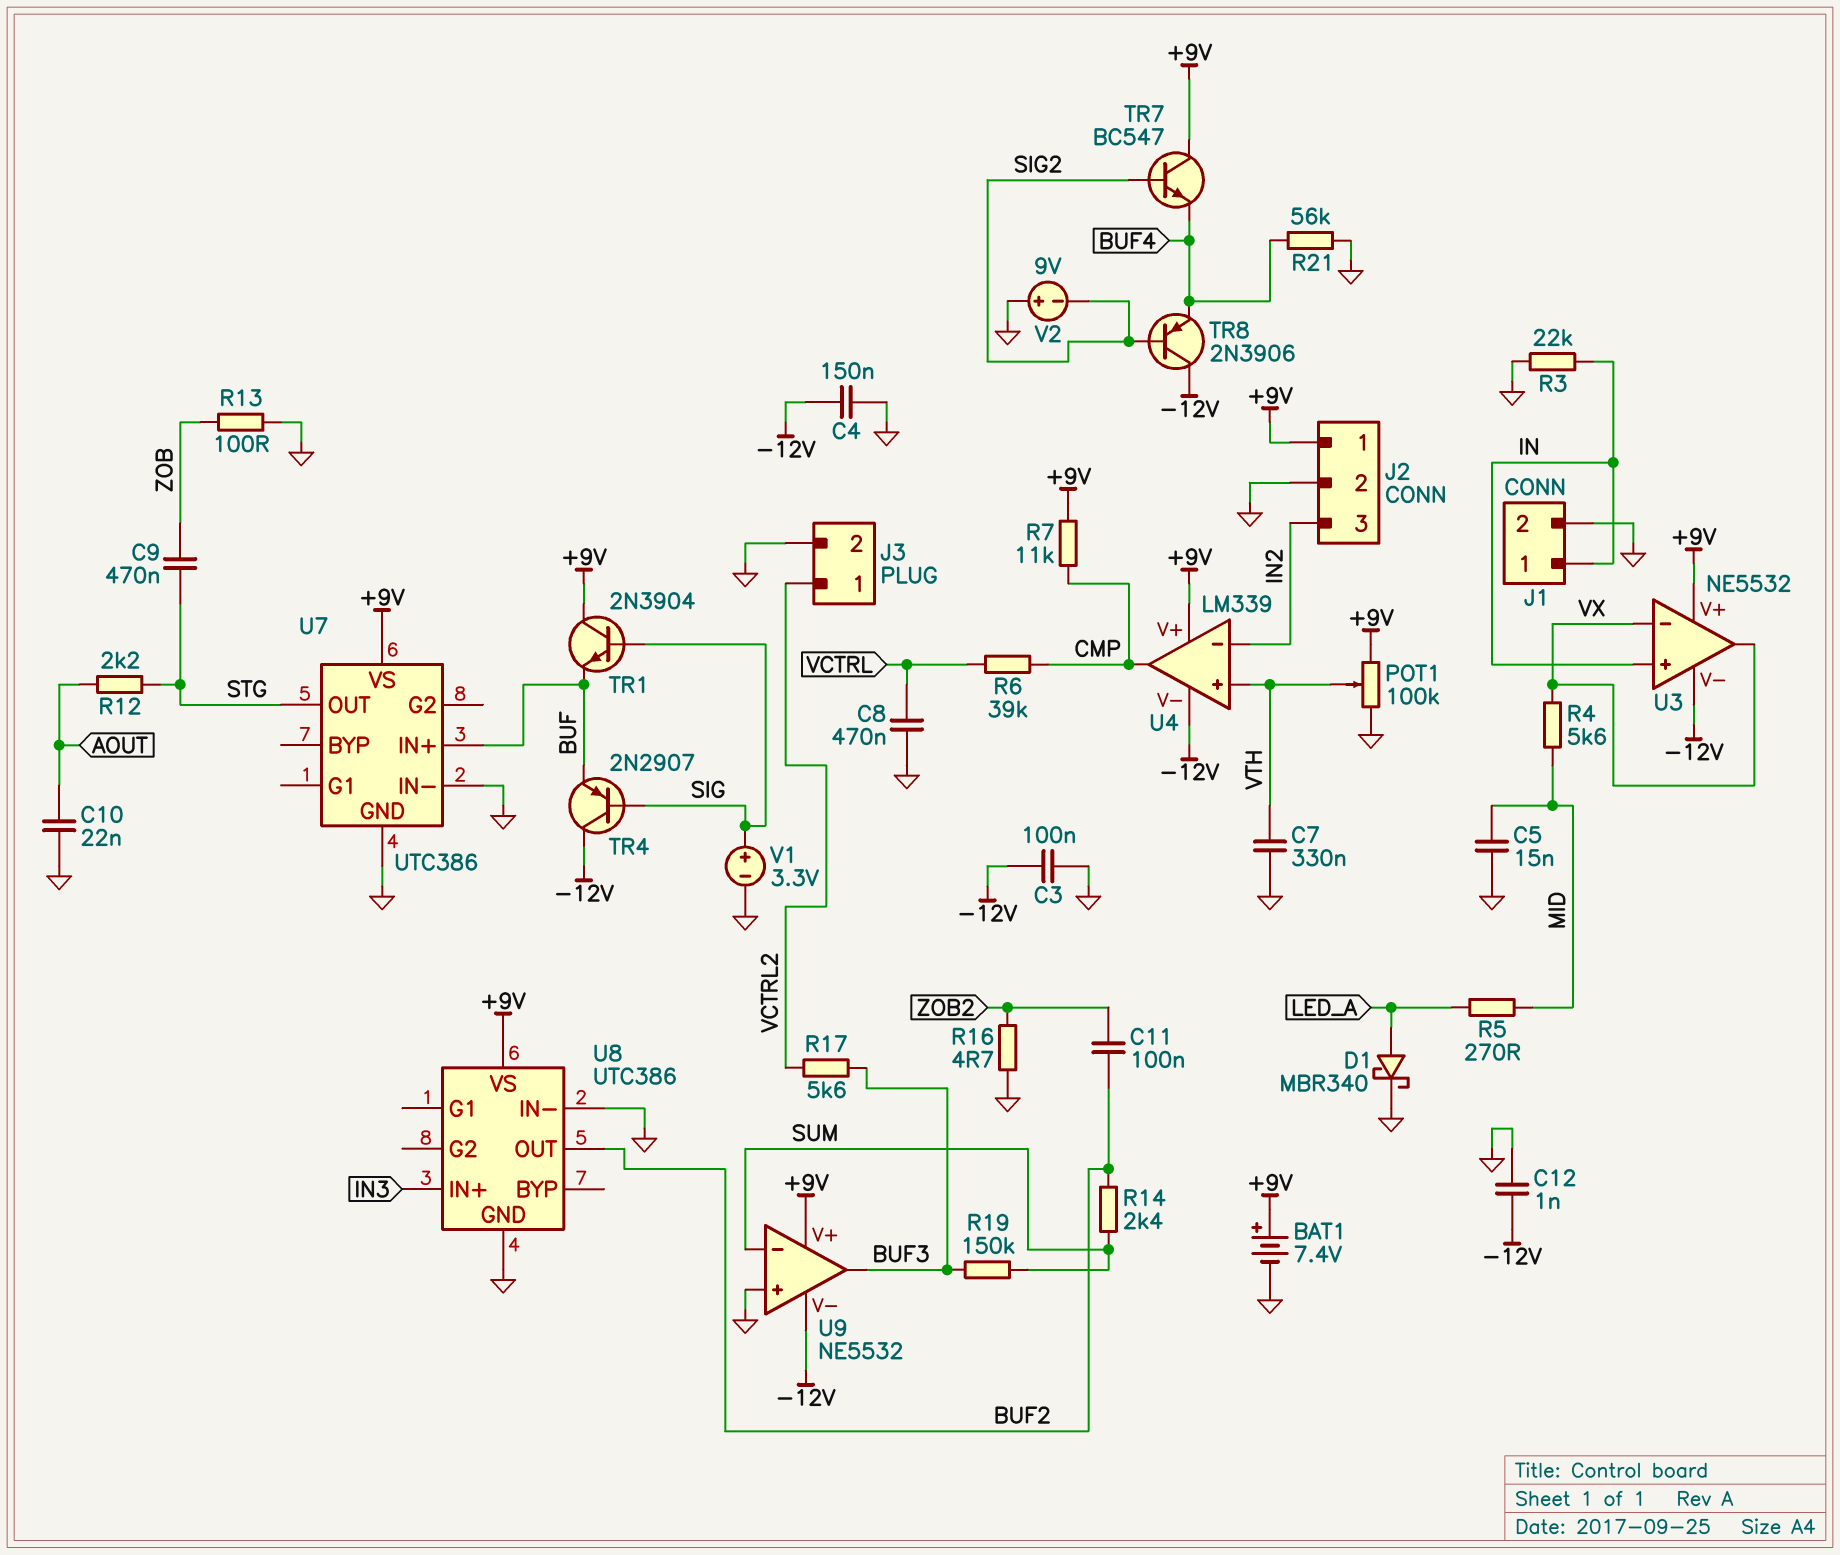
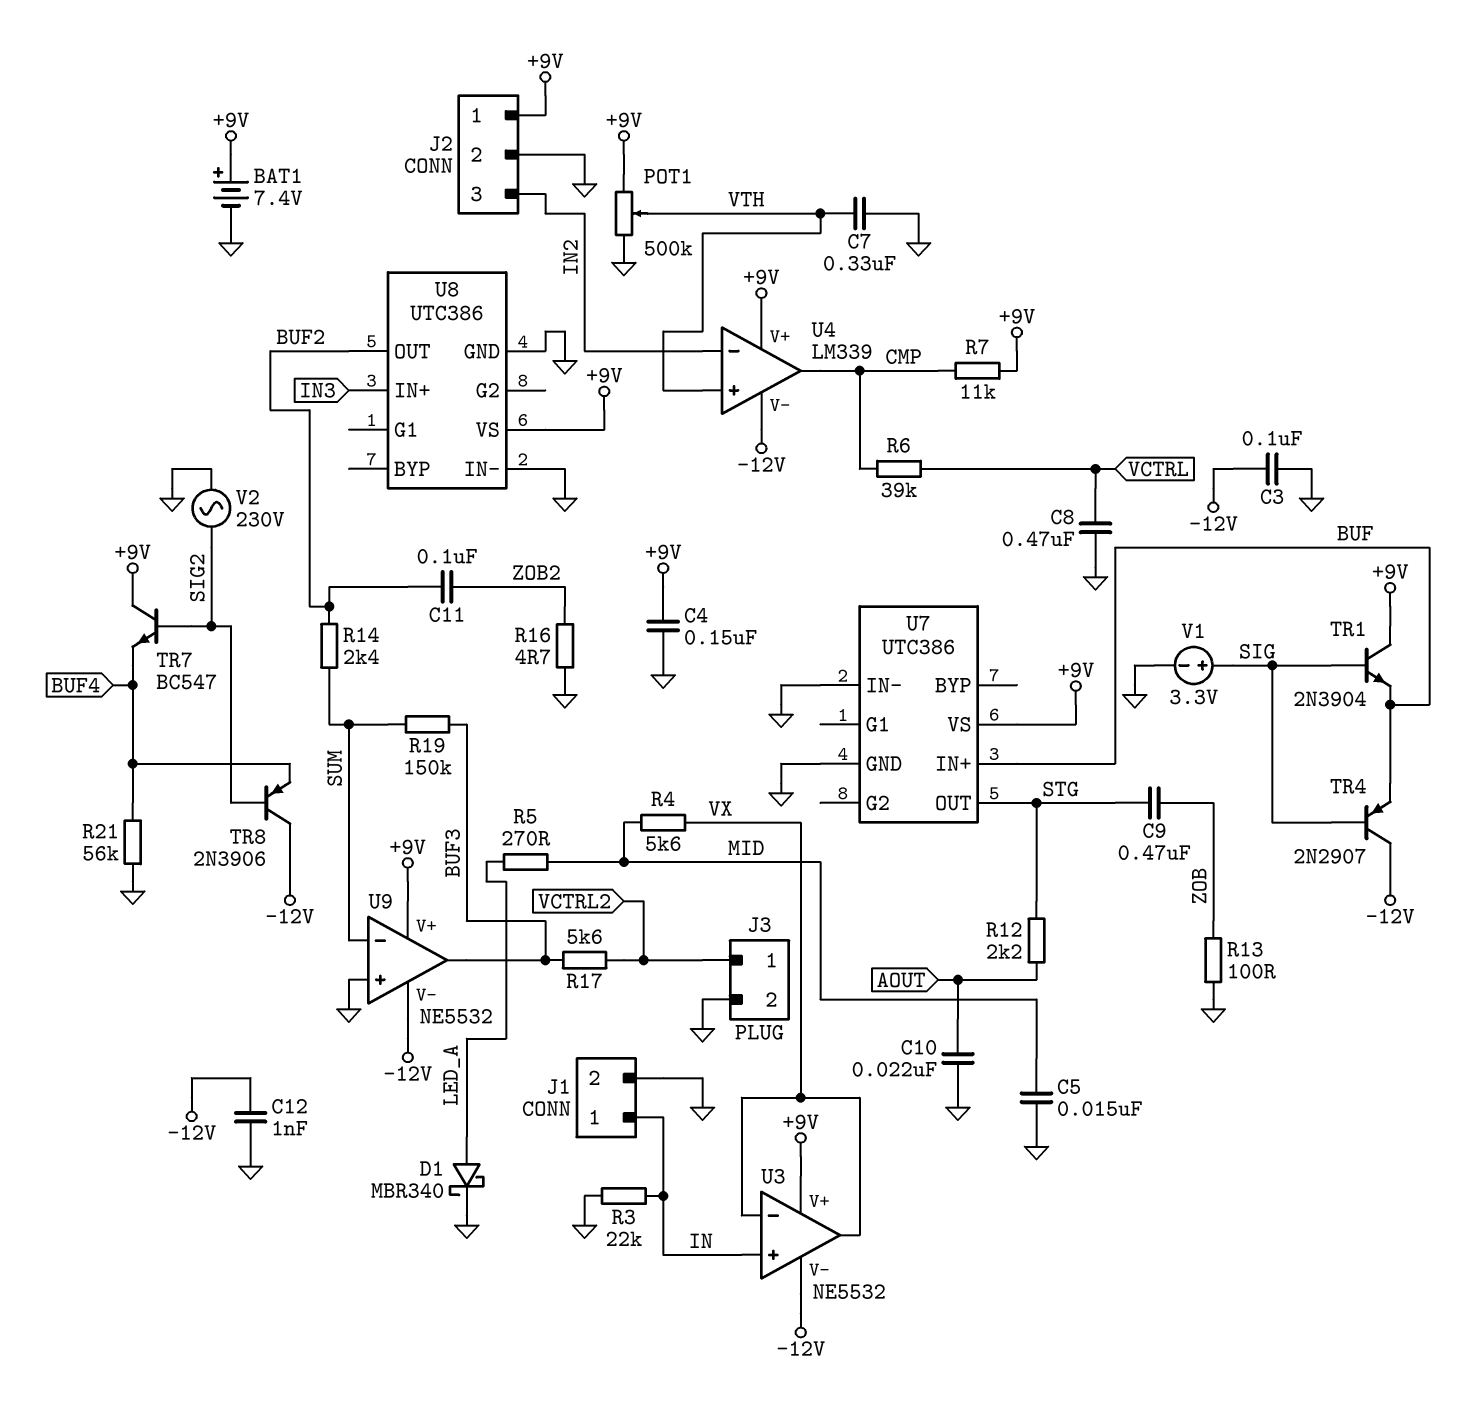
C4: 150nF (-12V, GND) -> 150nF (+9V, GND)
POT1: 100k (+9V, GND, wiper VTH) -> 500k (+9V, GND, wiper VTH)
V2: 9V (plus GND, minus SIG2) -> AC 230V (GND, SIG2)

